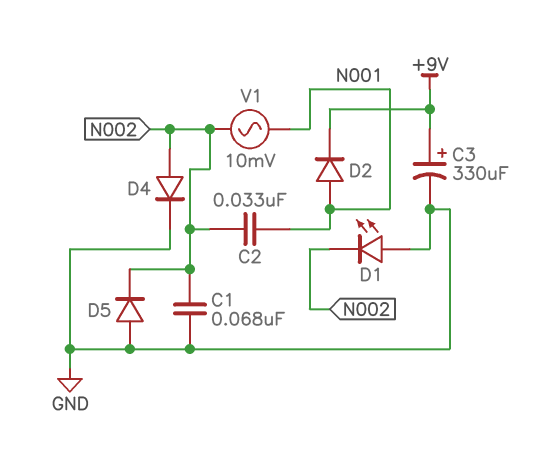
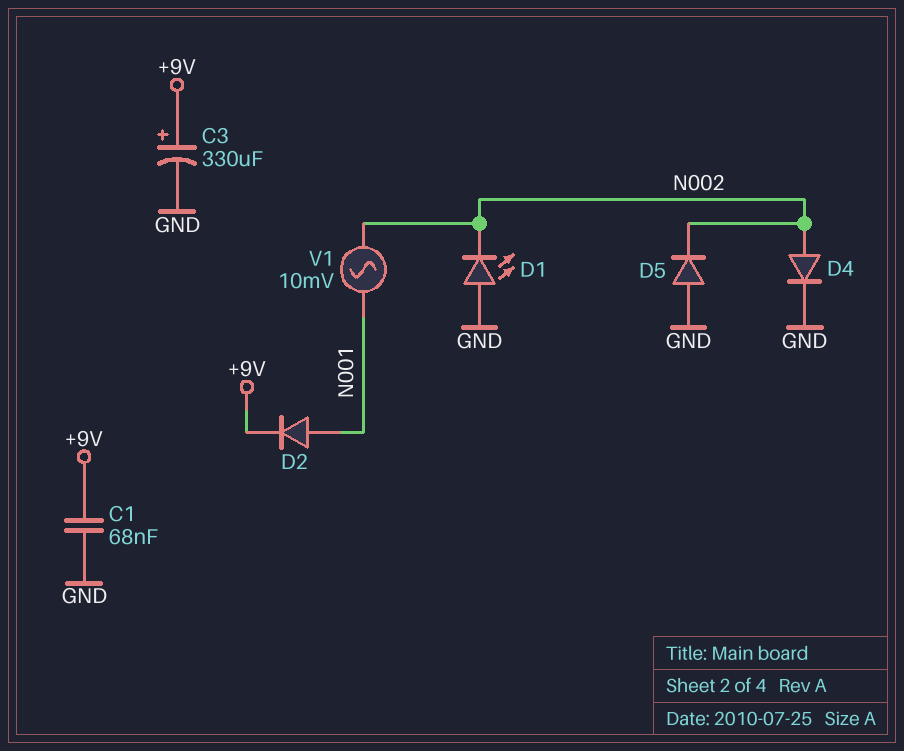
C1: 68nF (GND, N002) -> 68nF (+9V, GND)
C2: 33nF (N001, N002) -> none

